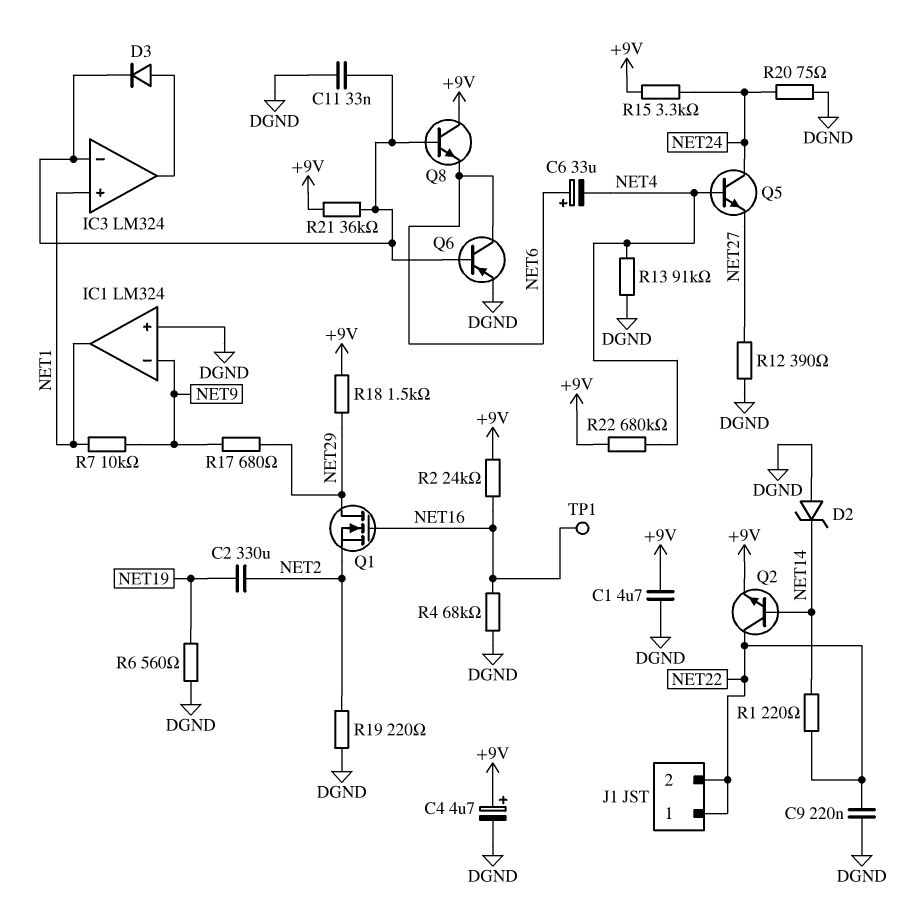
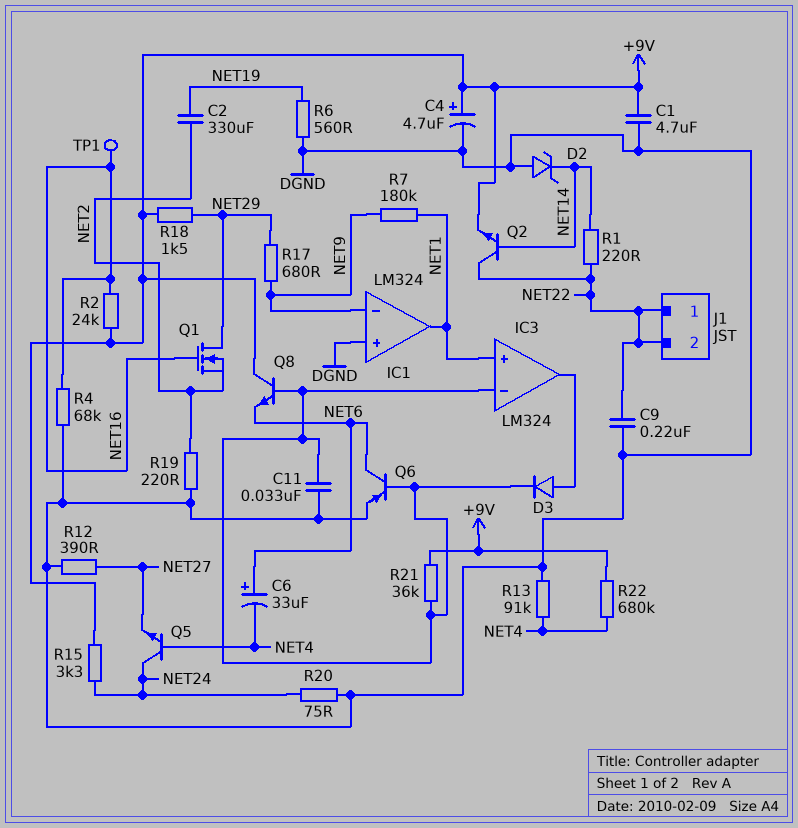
R7: 10k (NET1, NET9) -> 180k (NET1, NET9)

